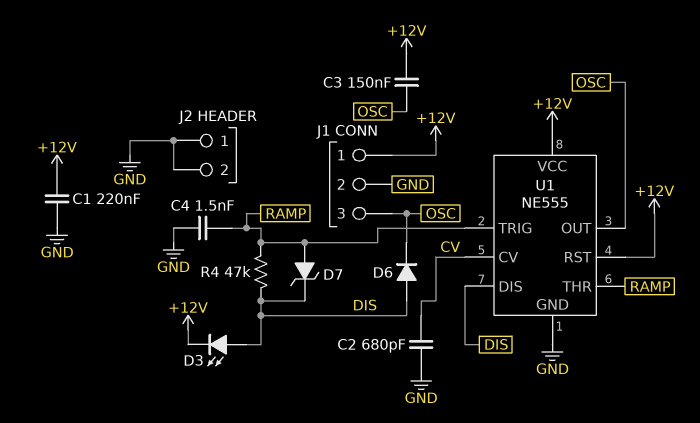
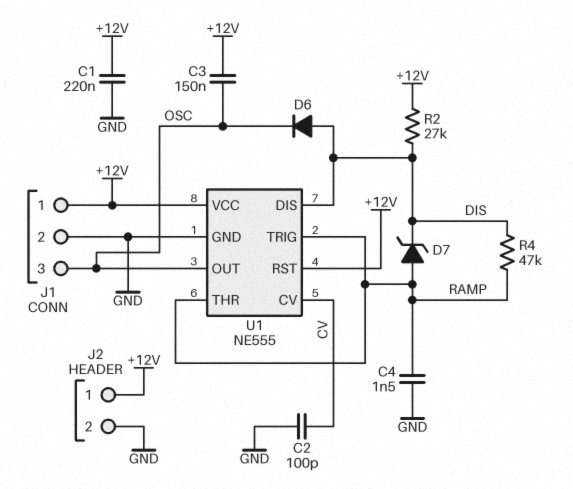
C2: 680pF (CV, GND) -> 100pF (CV, GND)
D3: LED (A DIS, K +12V) -> none
J2 pin 1: GND -> +12V
R2: none -> 27k (+12V, DIS)

